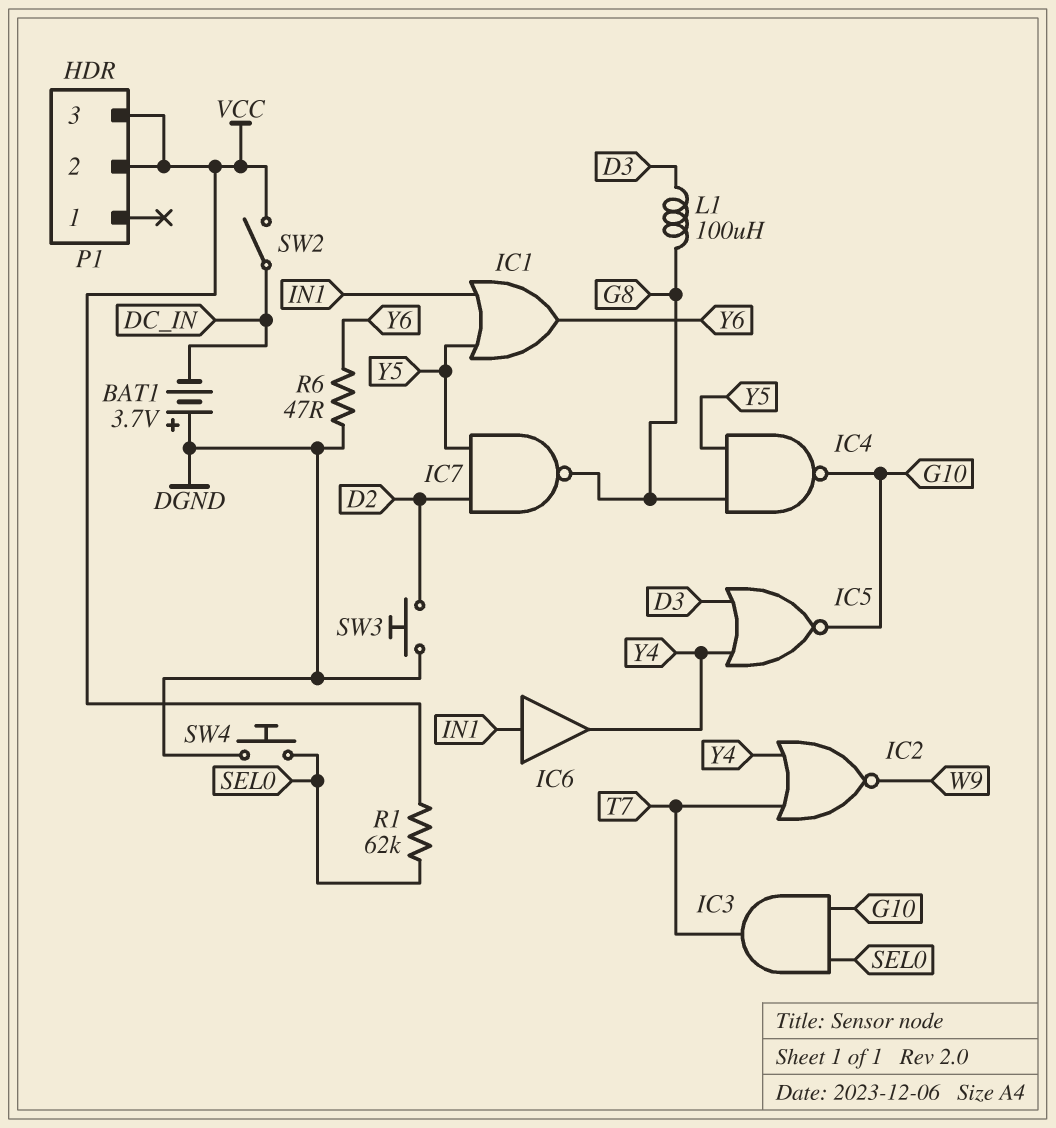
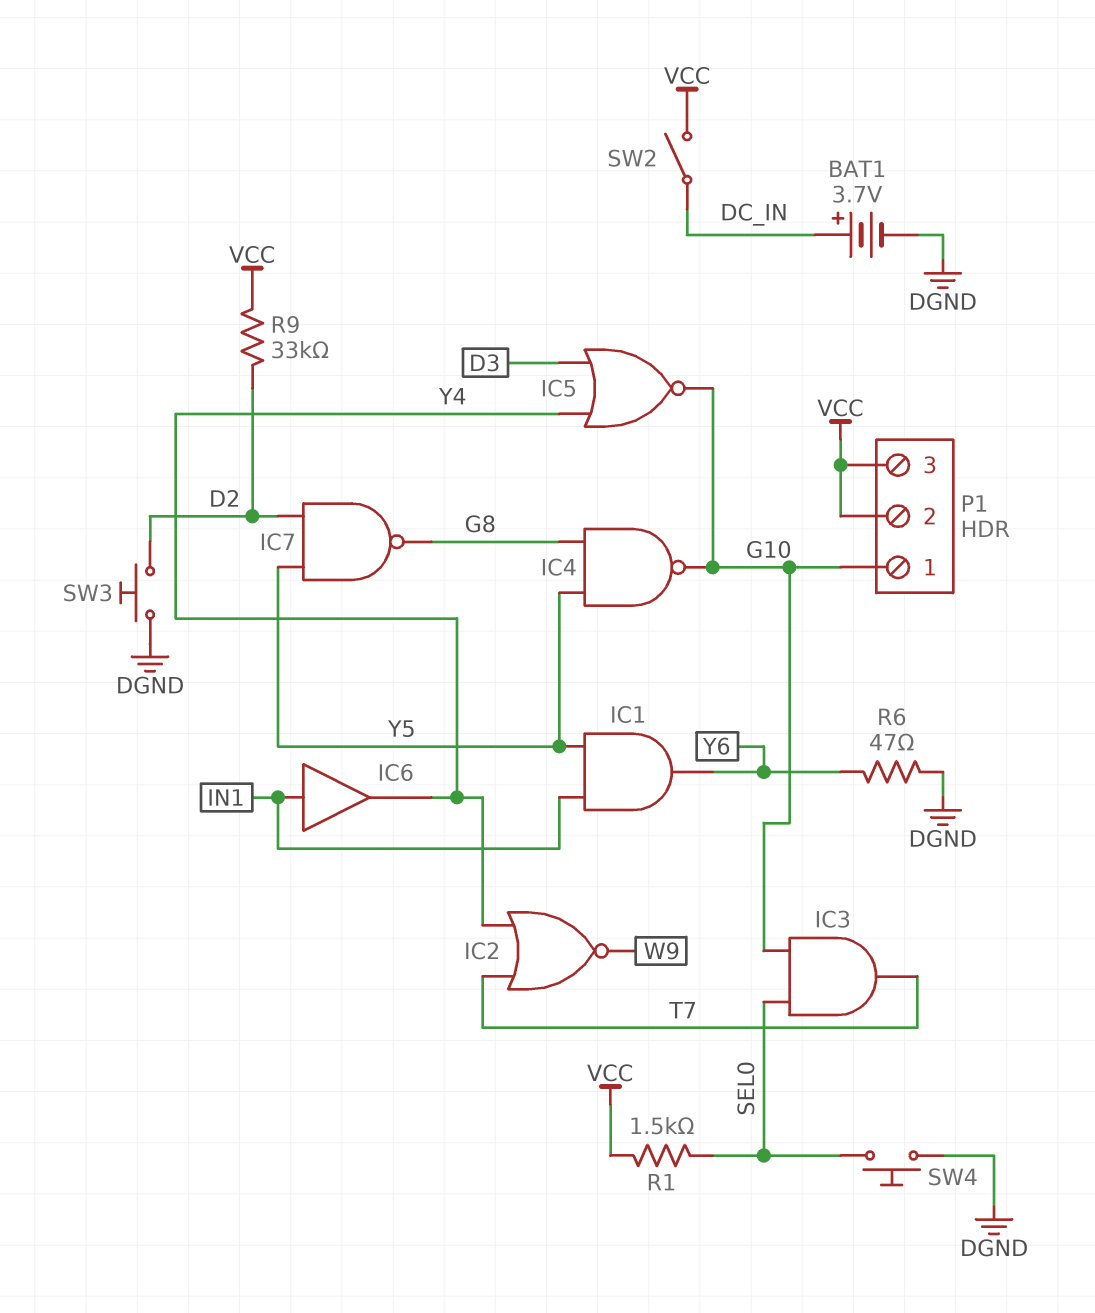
BAT1: 3.7V (plus DGND, minus DC_IN) -> 3.7V (plus DC_IN, minus DGND)
IC1: OR (in IN1, in Y5, out Y6) -> AND (in IN1, in Y5, out Y6)
L1: 100uH (D3, G8) -> none
P1 pin 1: none -> G10
R1: 62k (SEL0, VCC) -> 1.5k (SEL0, VCC)
R9: none -> 33k (D2, VCC)

